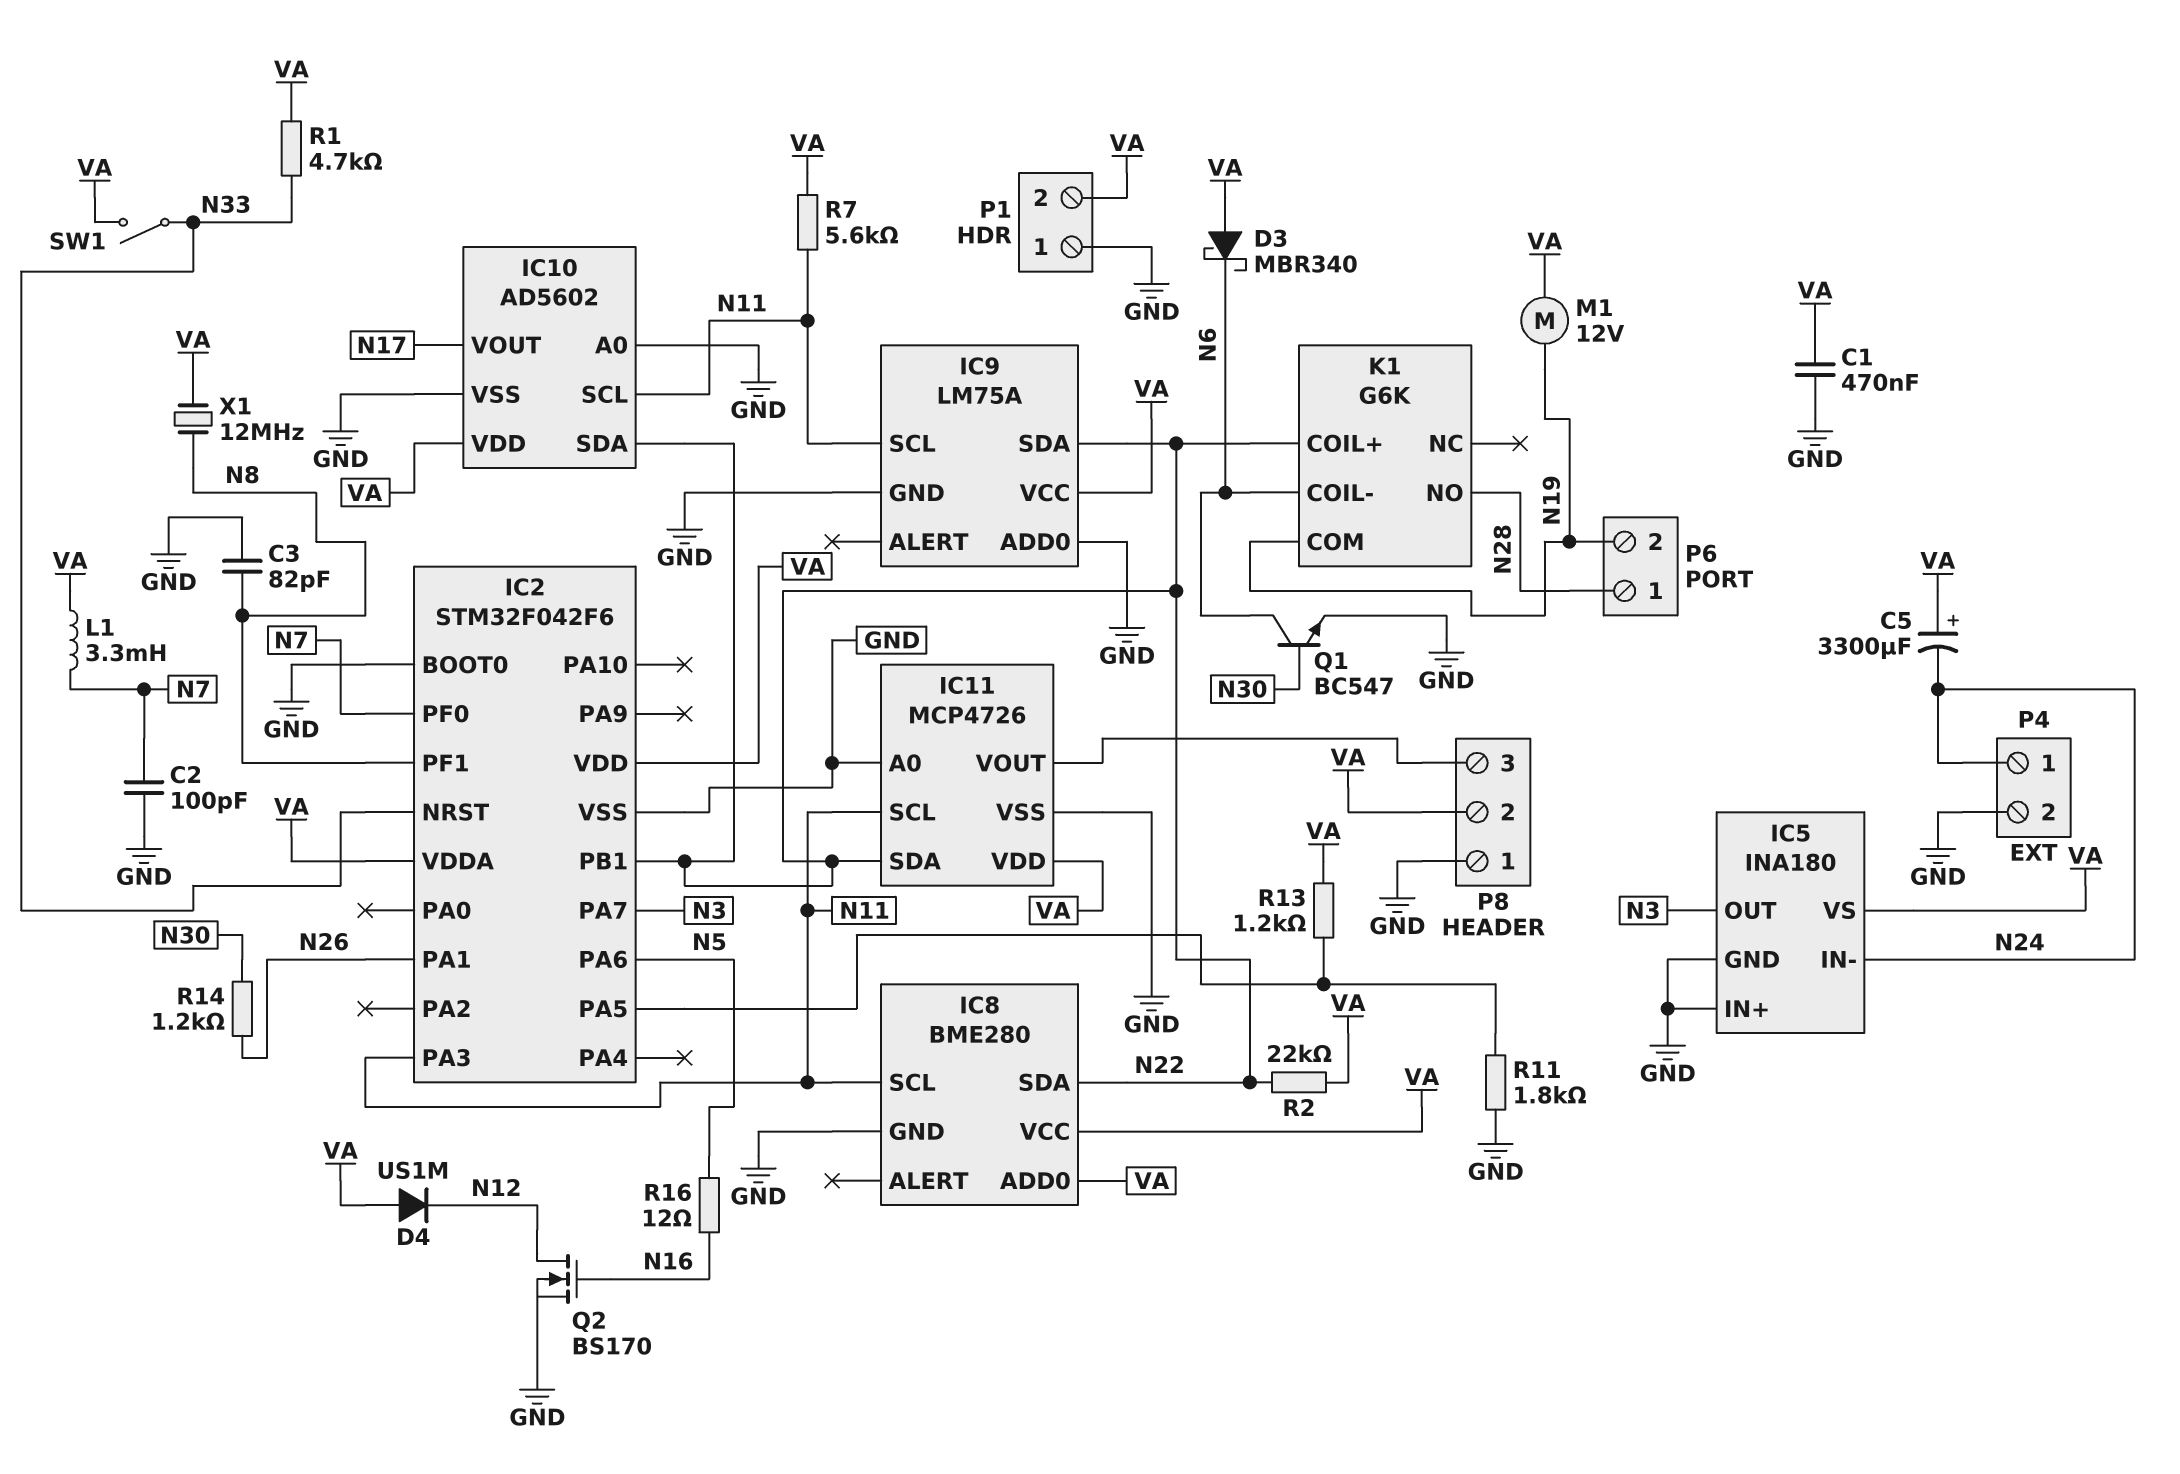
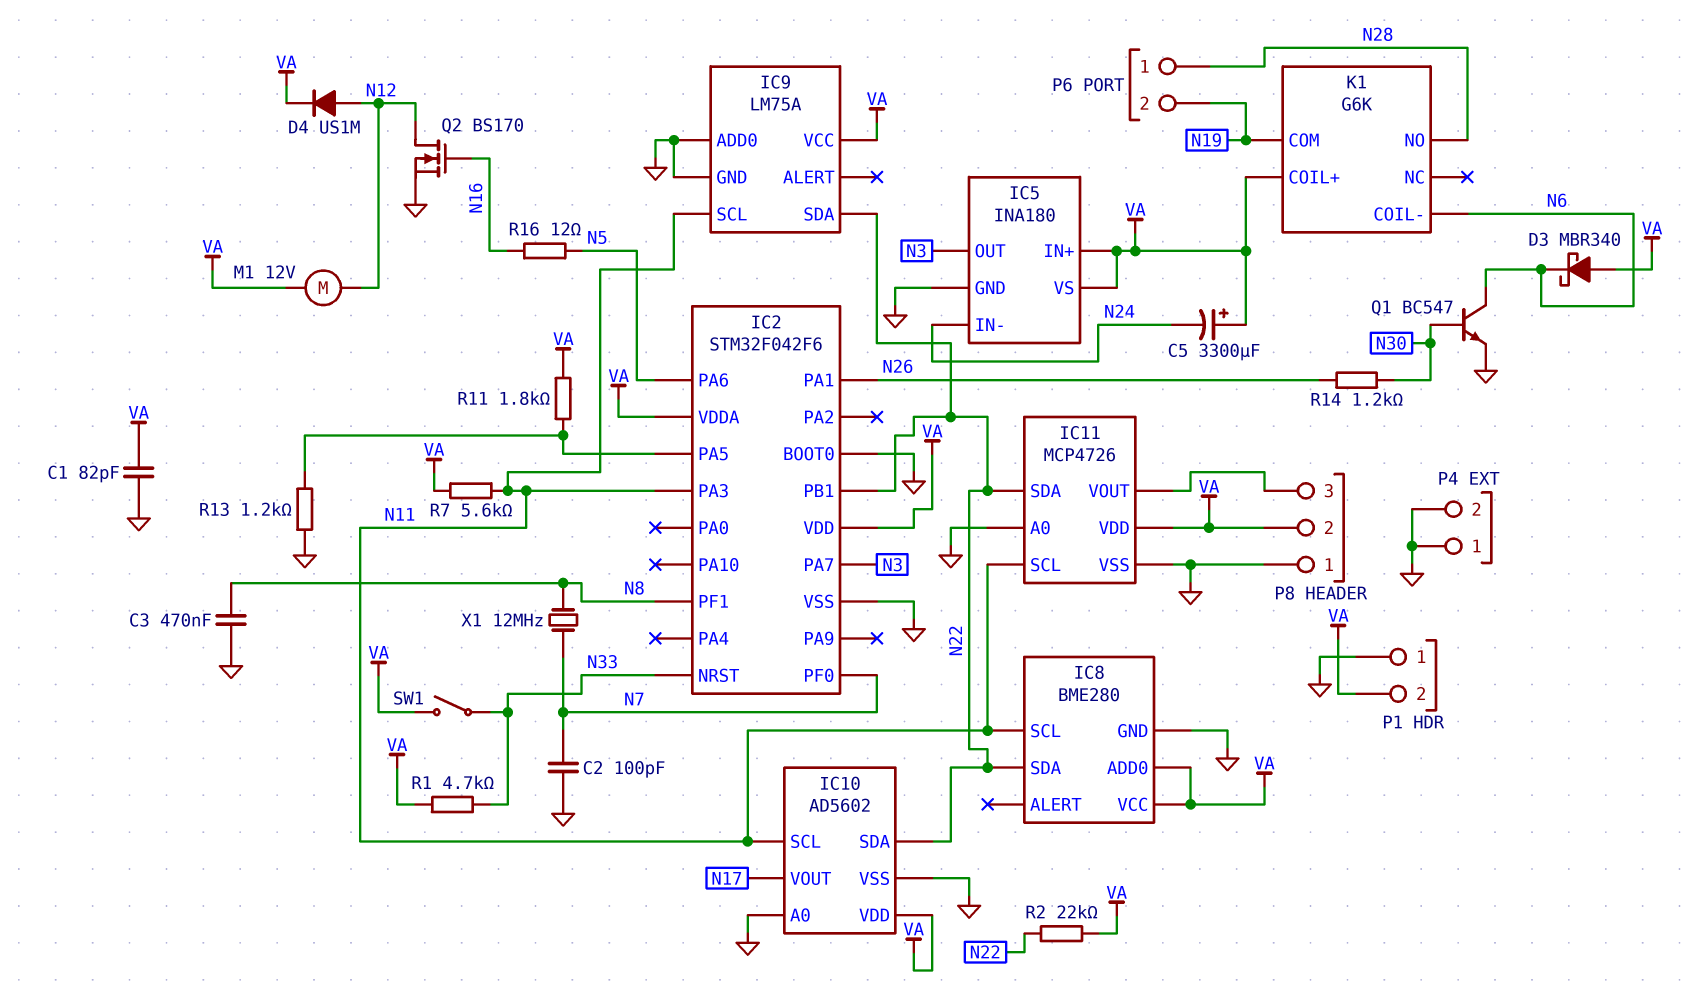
C1: 470nF (GND, VA) -> 82pF (GND, VA)
C3: 82pF (GND, N8) -> 470nF (GND, N8)
D4: diode US1M (A VA, K N12) -> diode US1M (A N12, K VA)
IC5 pin IN+: GND -> VA
K1 pin COIL+: N22 -> VA
L1: 3.3mH (N7, VA) -> none
M1: motor 12V (N19, VA) -> motor 12V (N12, VA)
P4 pin 1: N24 -> GND
R11: 1.8k (GND, IC2/PA5) -> 1.8k (IC2/PA5, VA)
R13: 1.2k (IC2/PA5, VA) -> 1.2k (GND, IC2/PA5)
X1: 12MHz (N8, VA) -> 12MHz (N7, N8)

